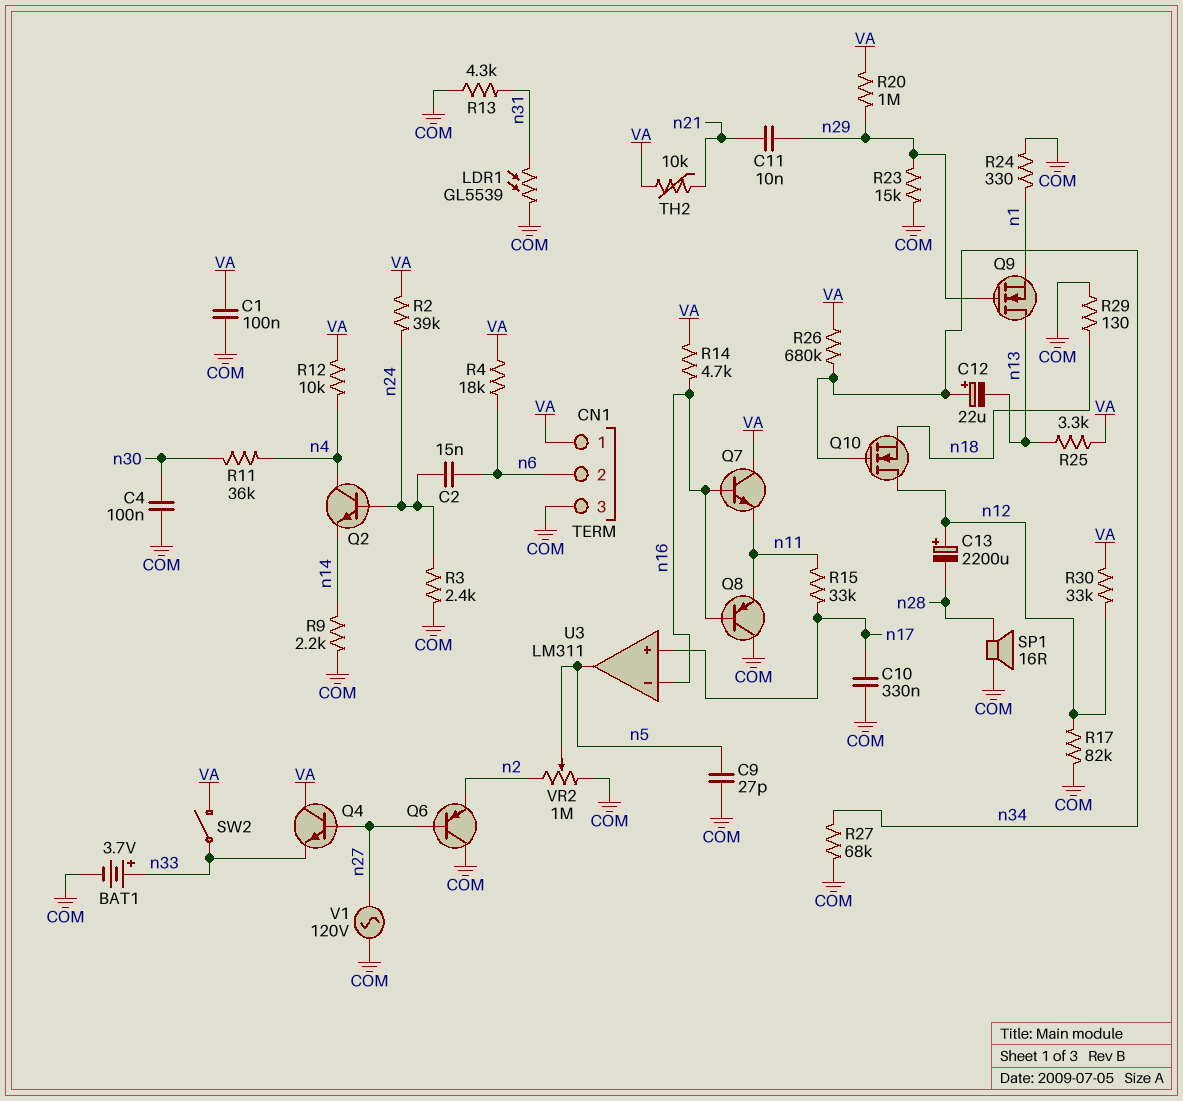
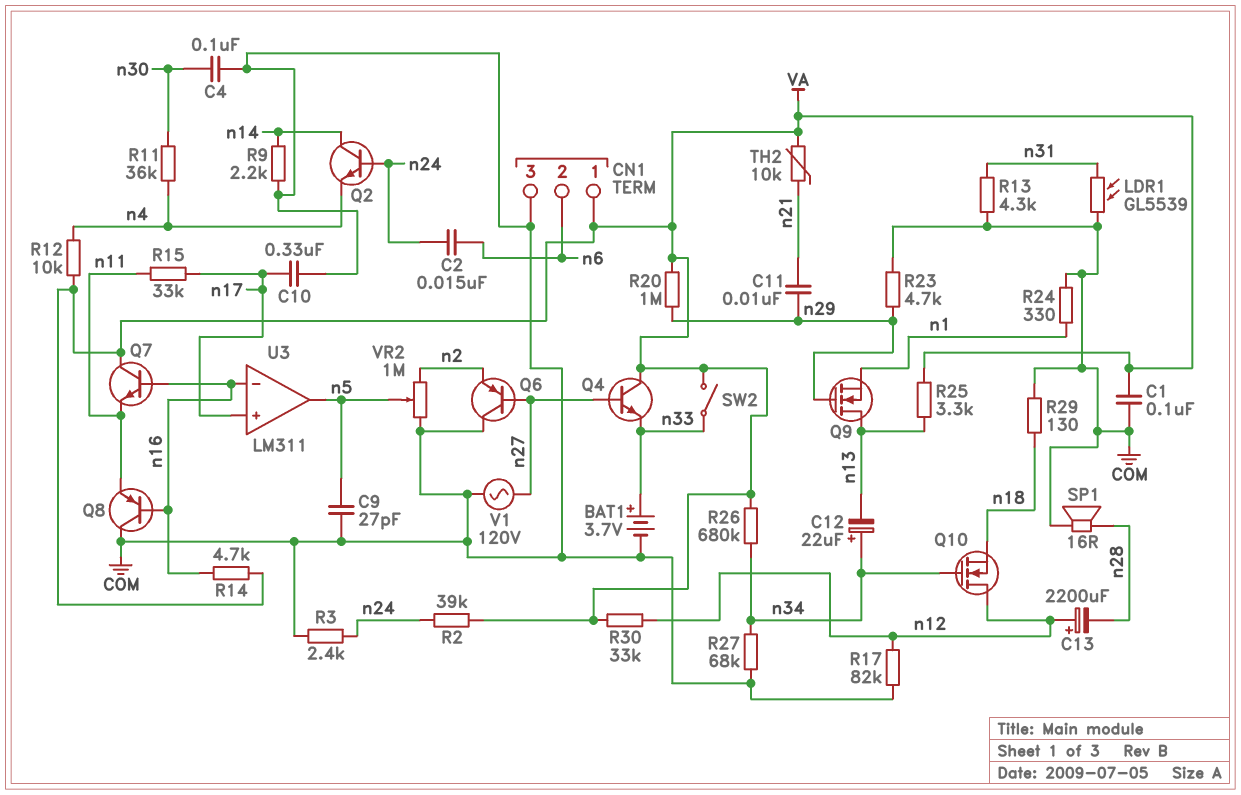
Q2: NPN (B n24, C n4, E n14) -> NPN (B n24, C n14, E n4)
R4: 18k (VA, n6) -> none
R23: 15k (COM, n29) -> 4.7k (COM, n29)

